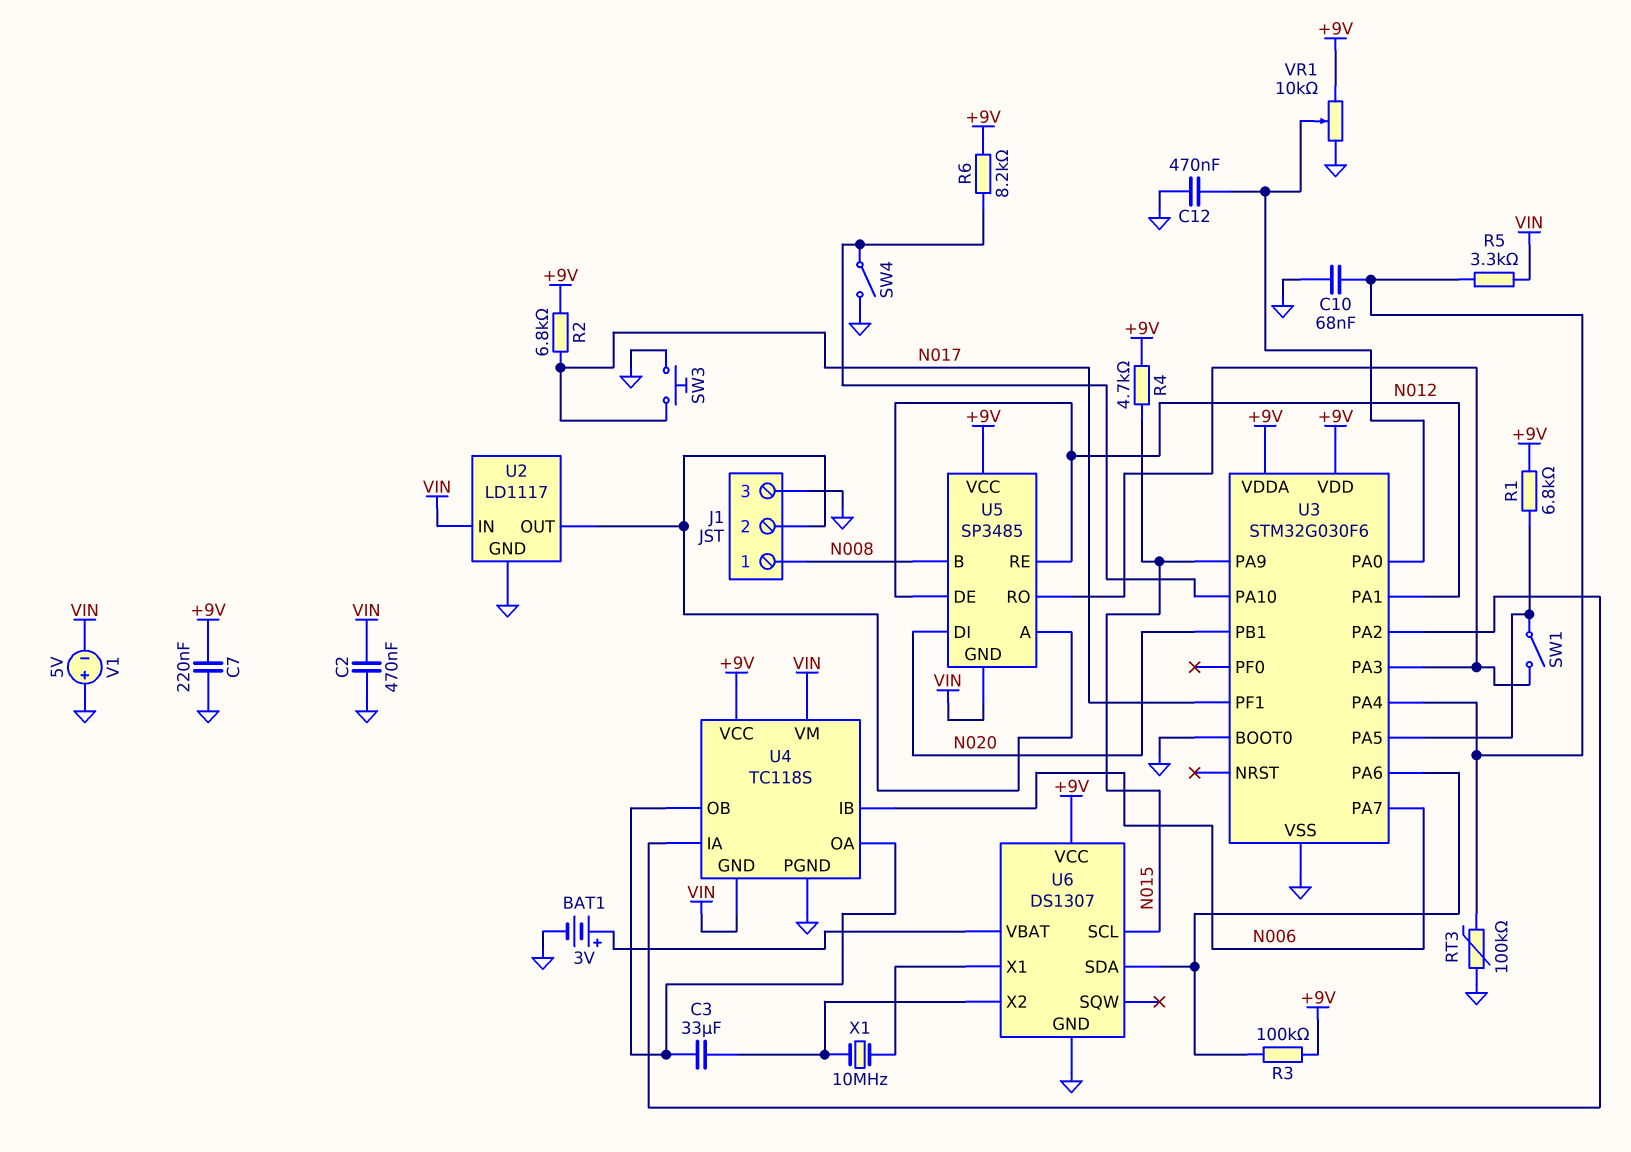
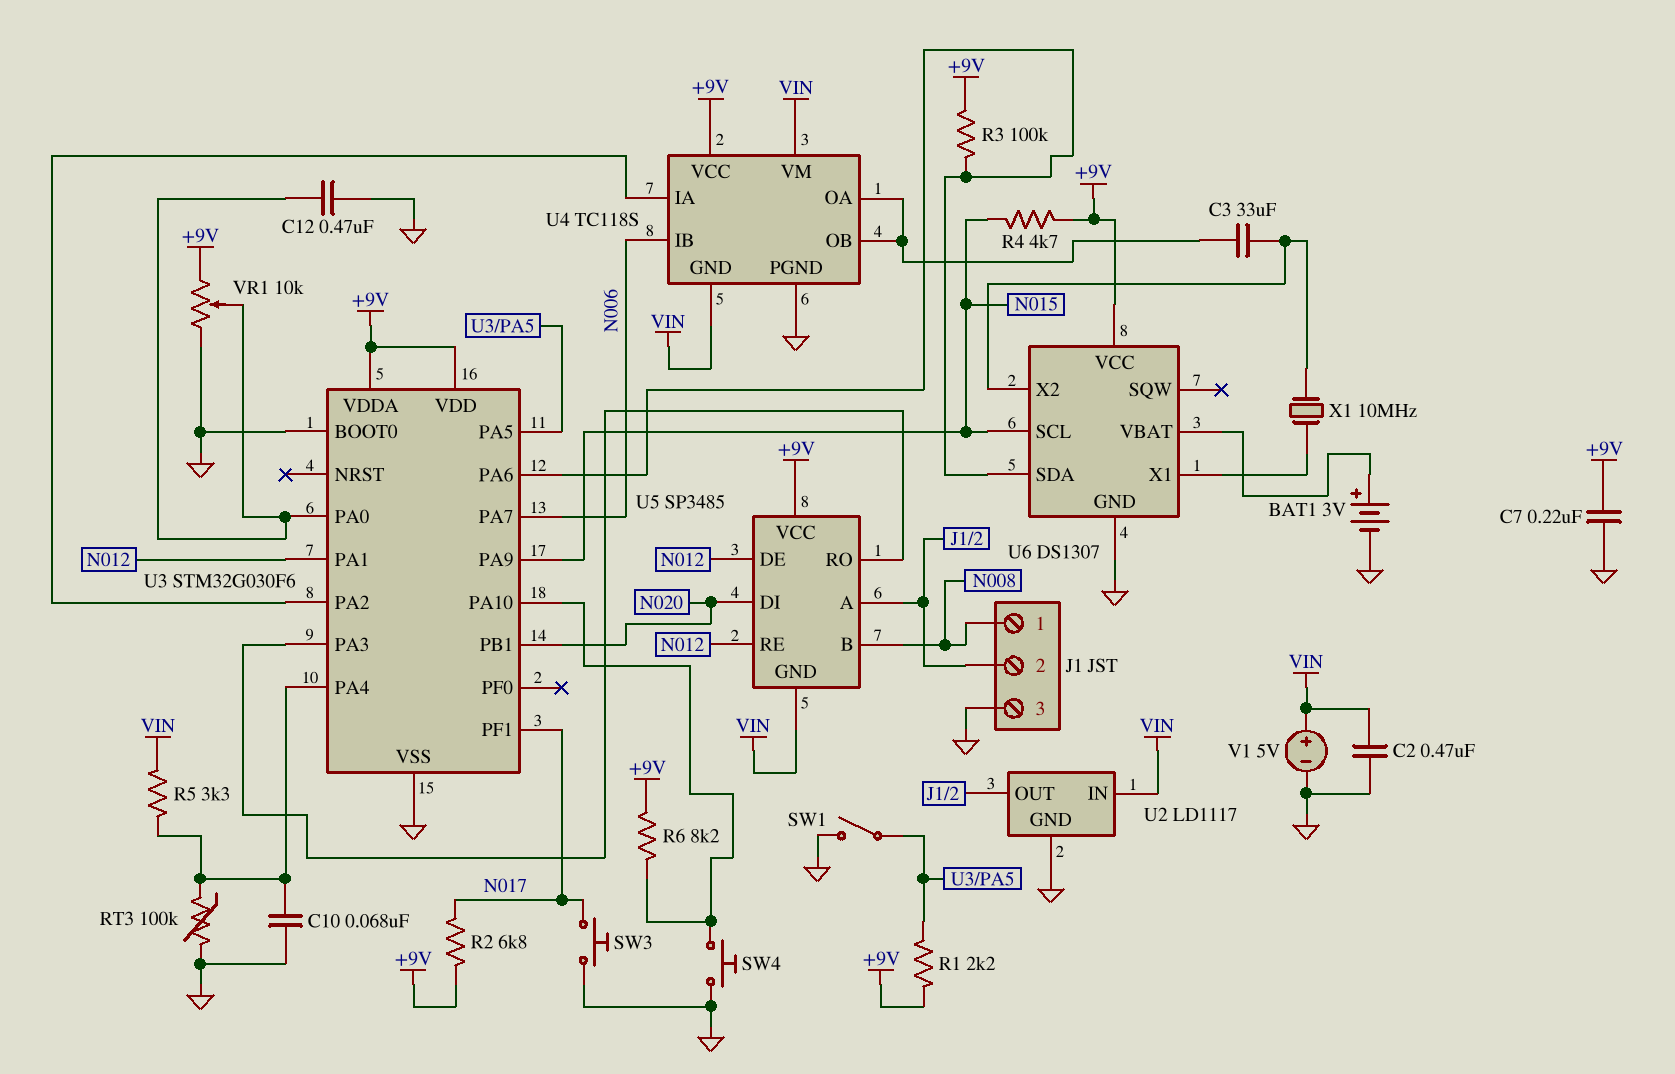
R1: 6.8k (+9V, U3/PA5) -> 2.2k (+9V, U3/PA5)
SW1: switch (U3/PA3, U3/PA5) -> switch (GND, U3/PA5)
SW4: switch (GND, U3/PA10) -> button (GND, U3/PA10)
V1: 5V (plus GND, minus VIN) -> 5V (plus VIN, minus GND)

